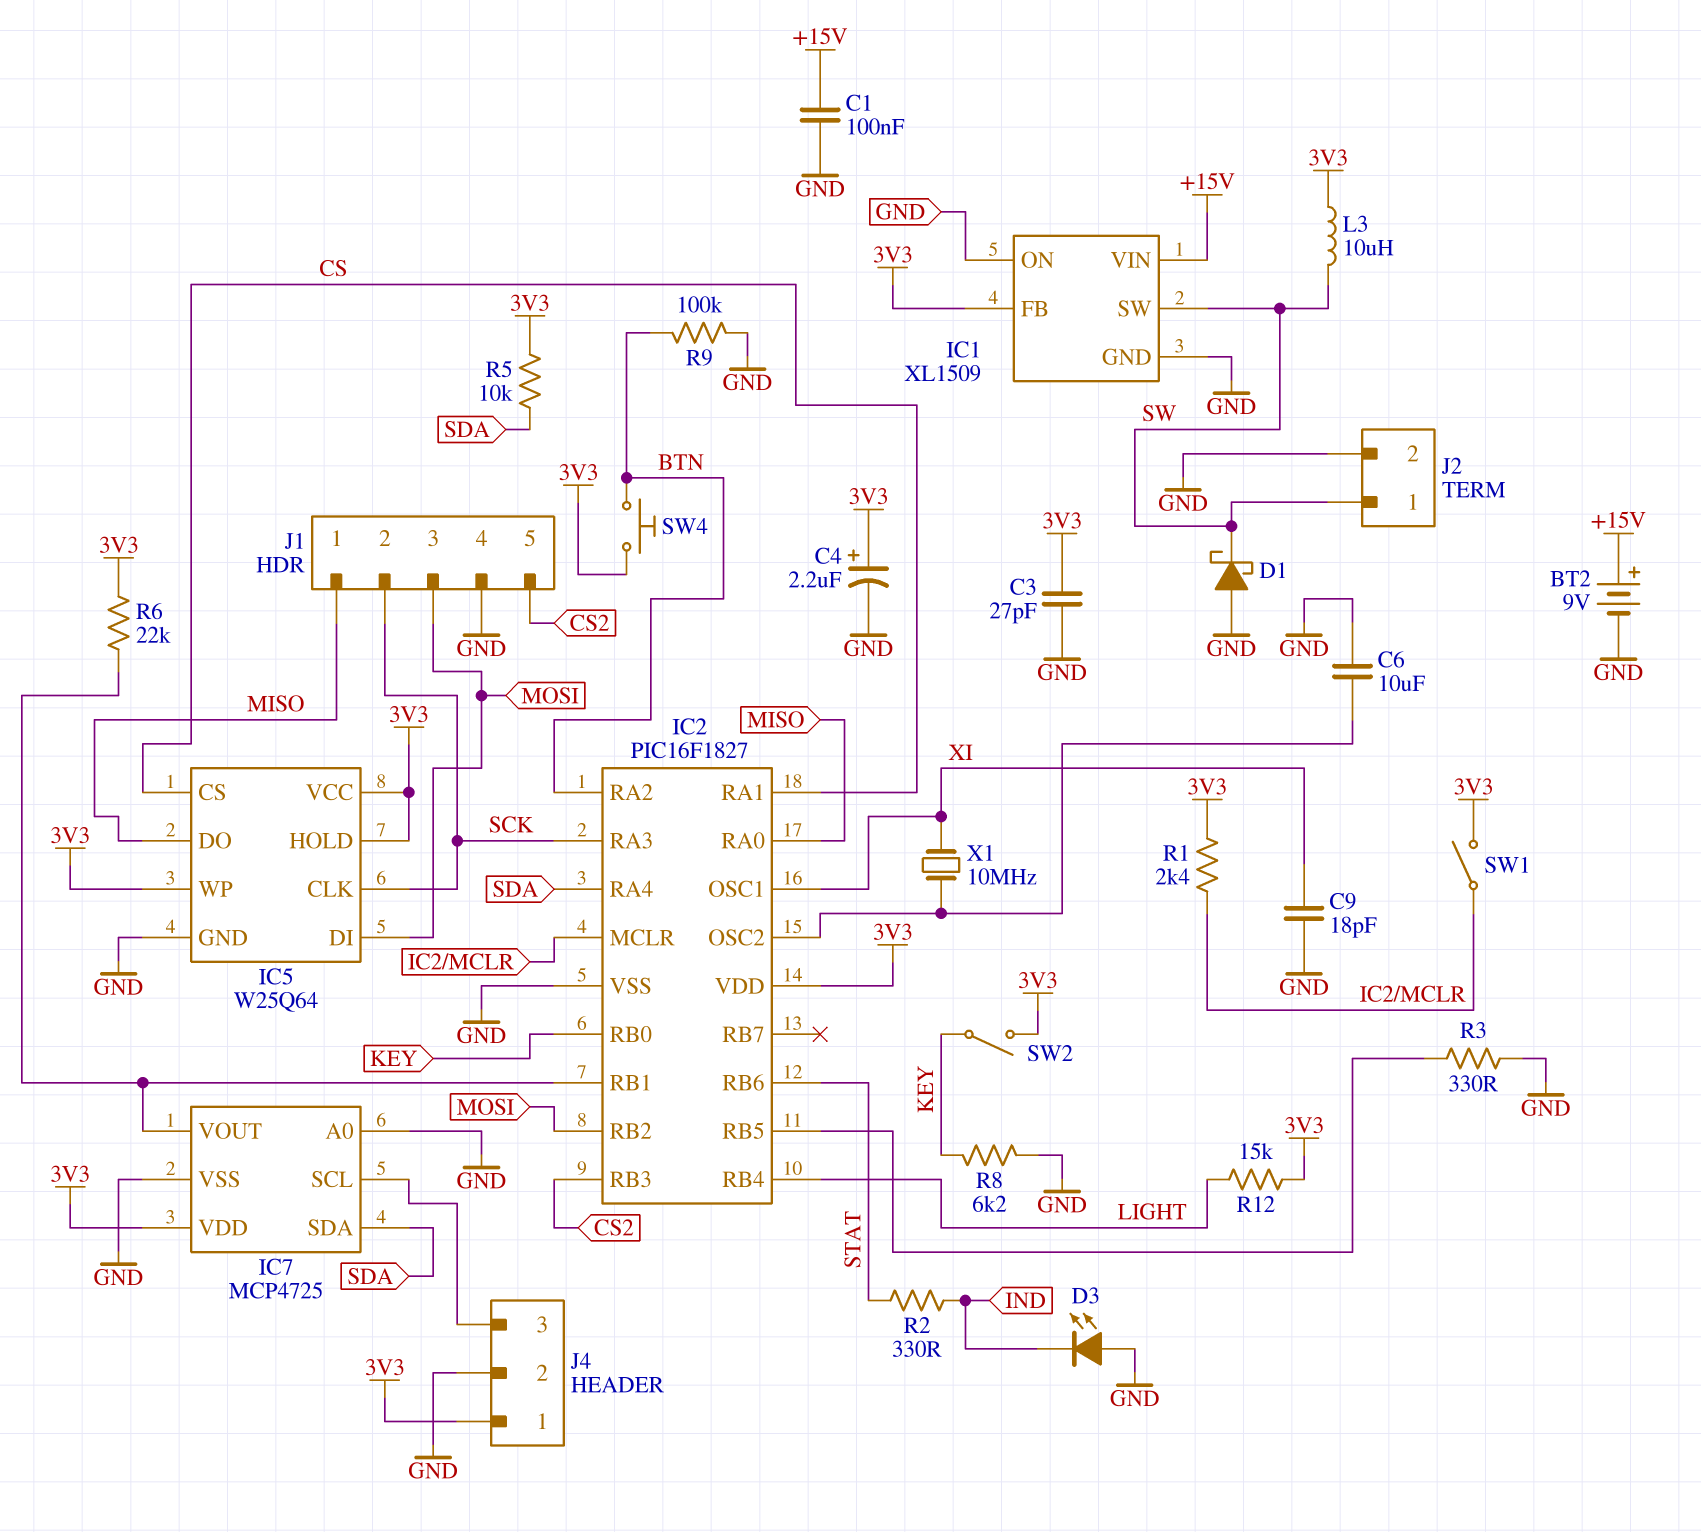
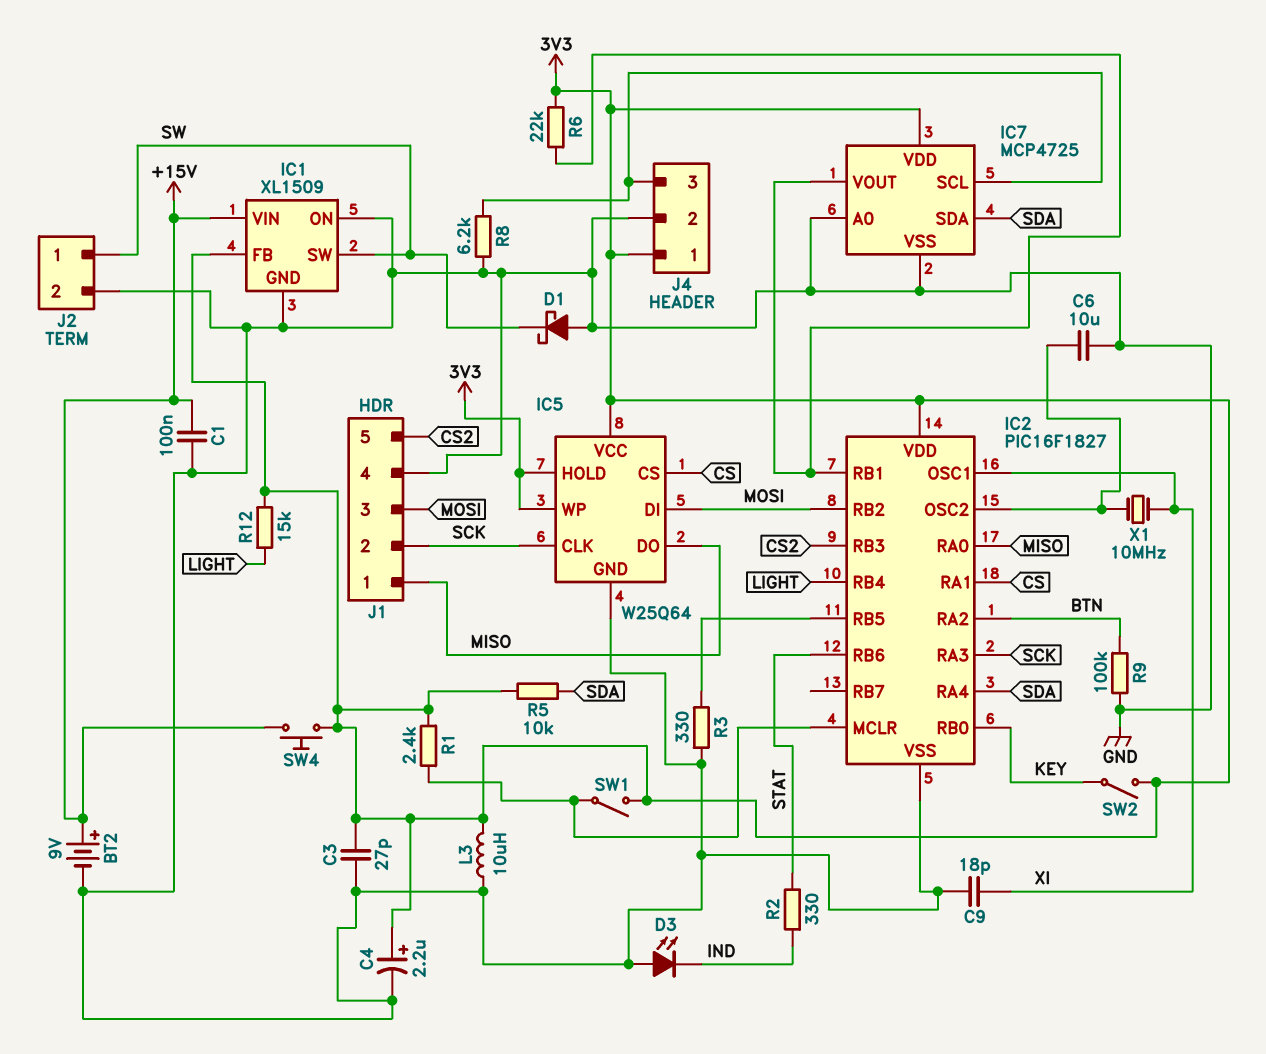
L3: 10uH (3V3, SW) -> 10uH (3V3, GND)
R8: 6.2k (GND, KEY) -> 6.2k (GND, IC7/SCL)
SW4: button (3V3, BTN) -> button (+15V, 3V3)

